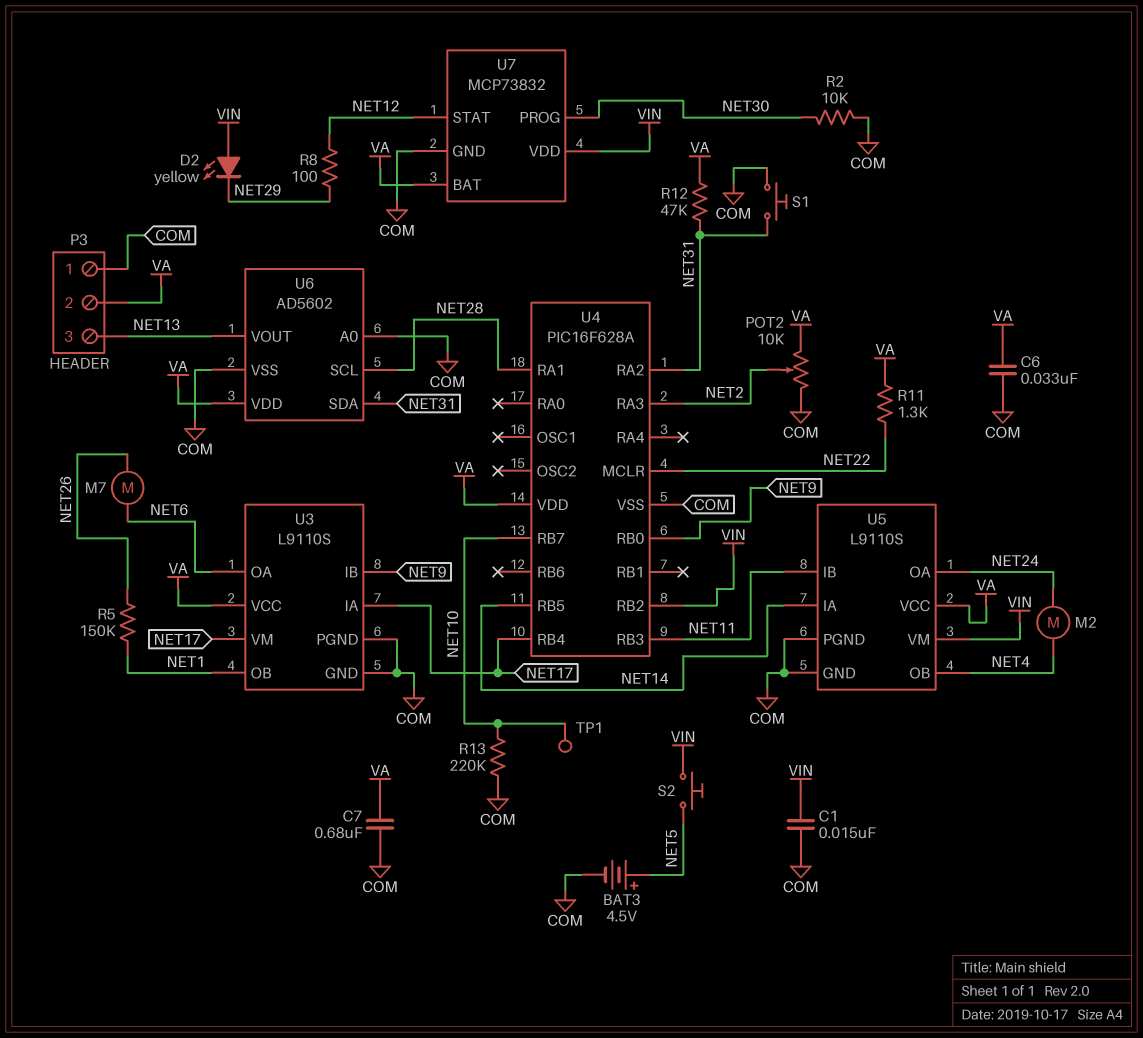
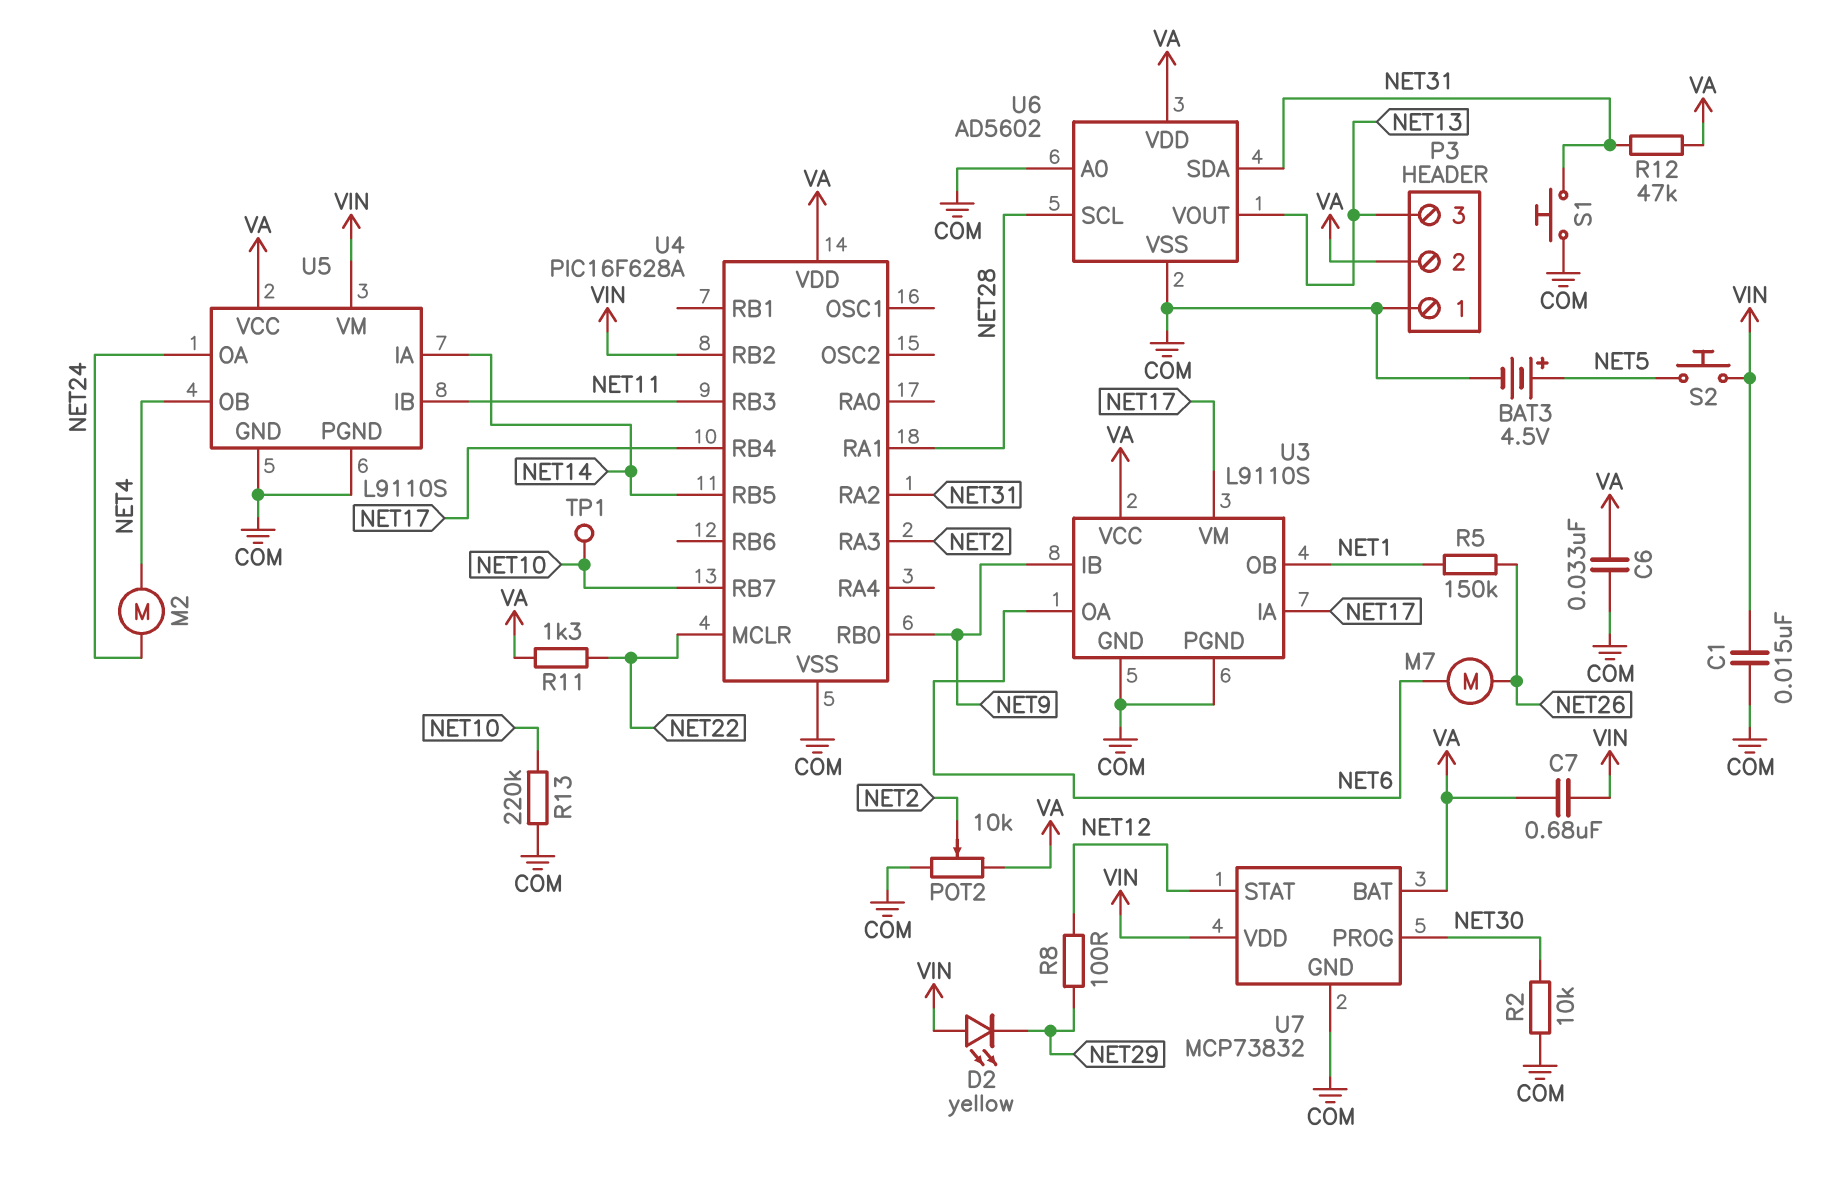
C7: 680nF (COM, VA) -> 680nF (VA, VIN)

